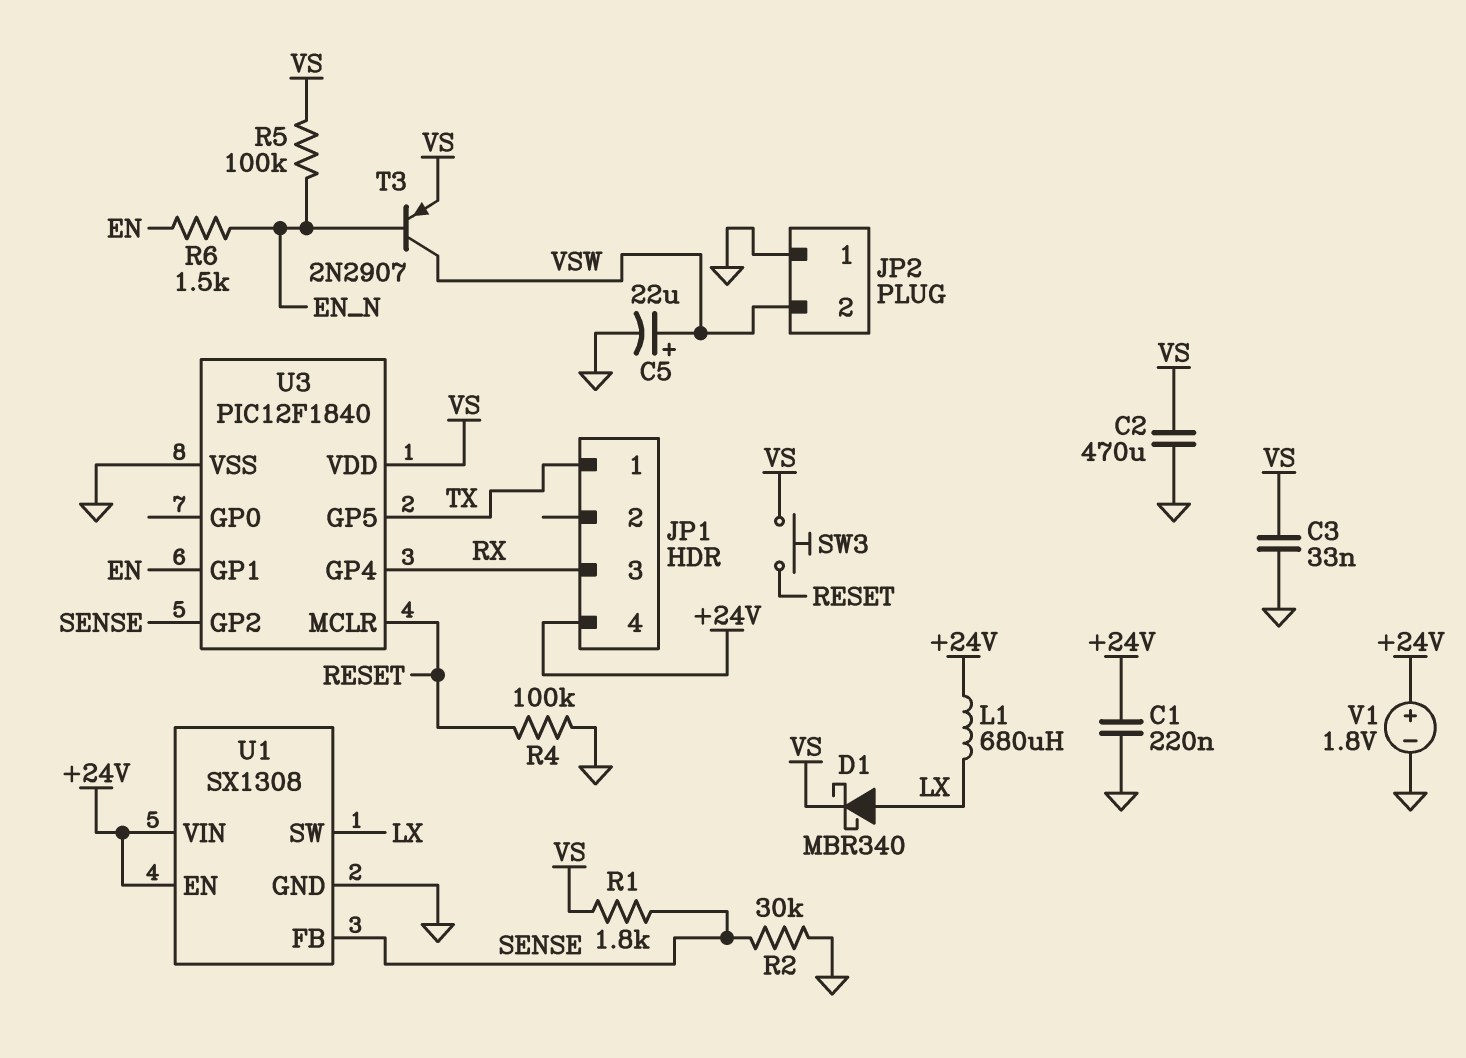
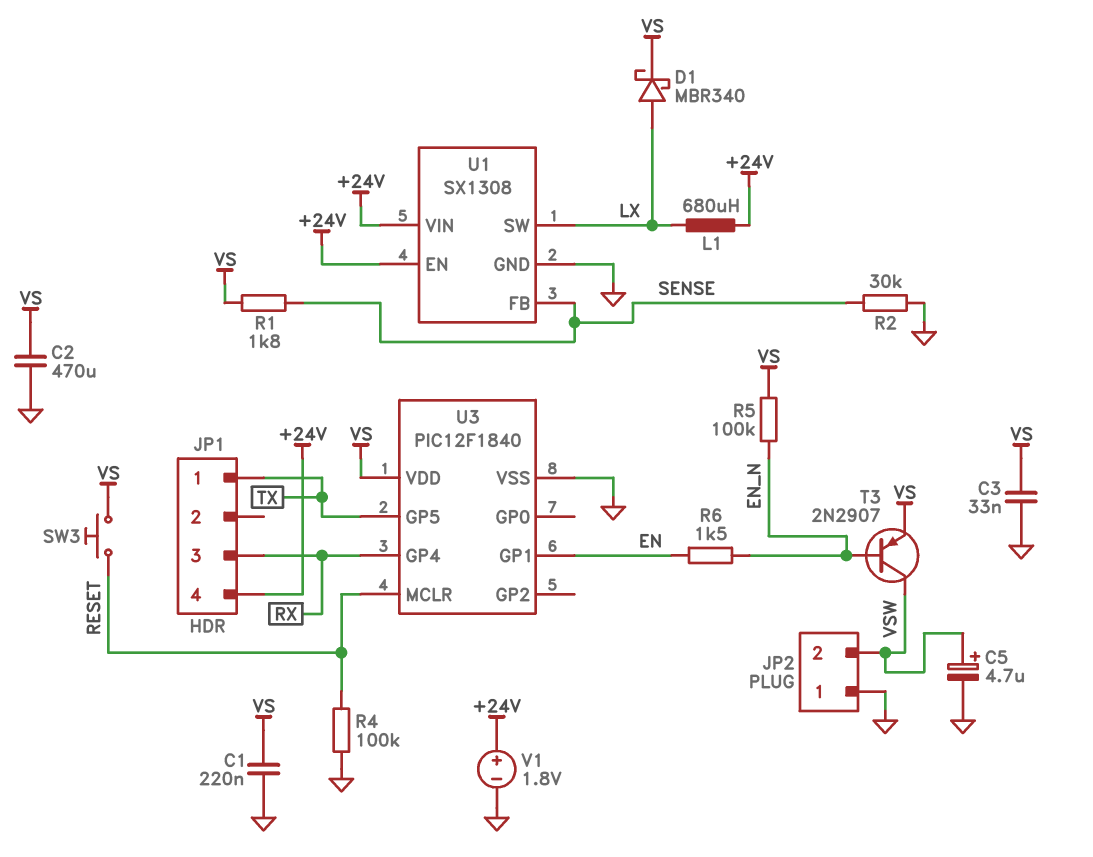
C1: 220nF (+24V, GND) -> 220nF (GND, VS)
C5: 22uF (plus VSW, minus GND) -> 4.7uF (plus VSW, minus GND)
U3 pin GP2: SENSE -> none

